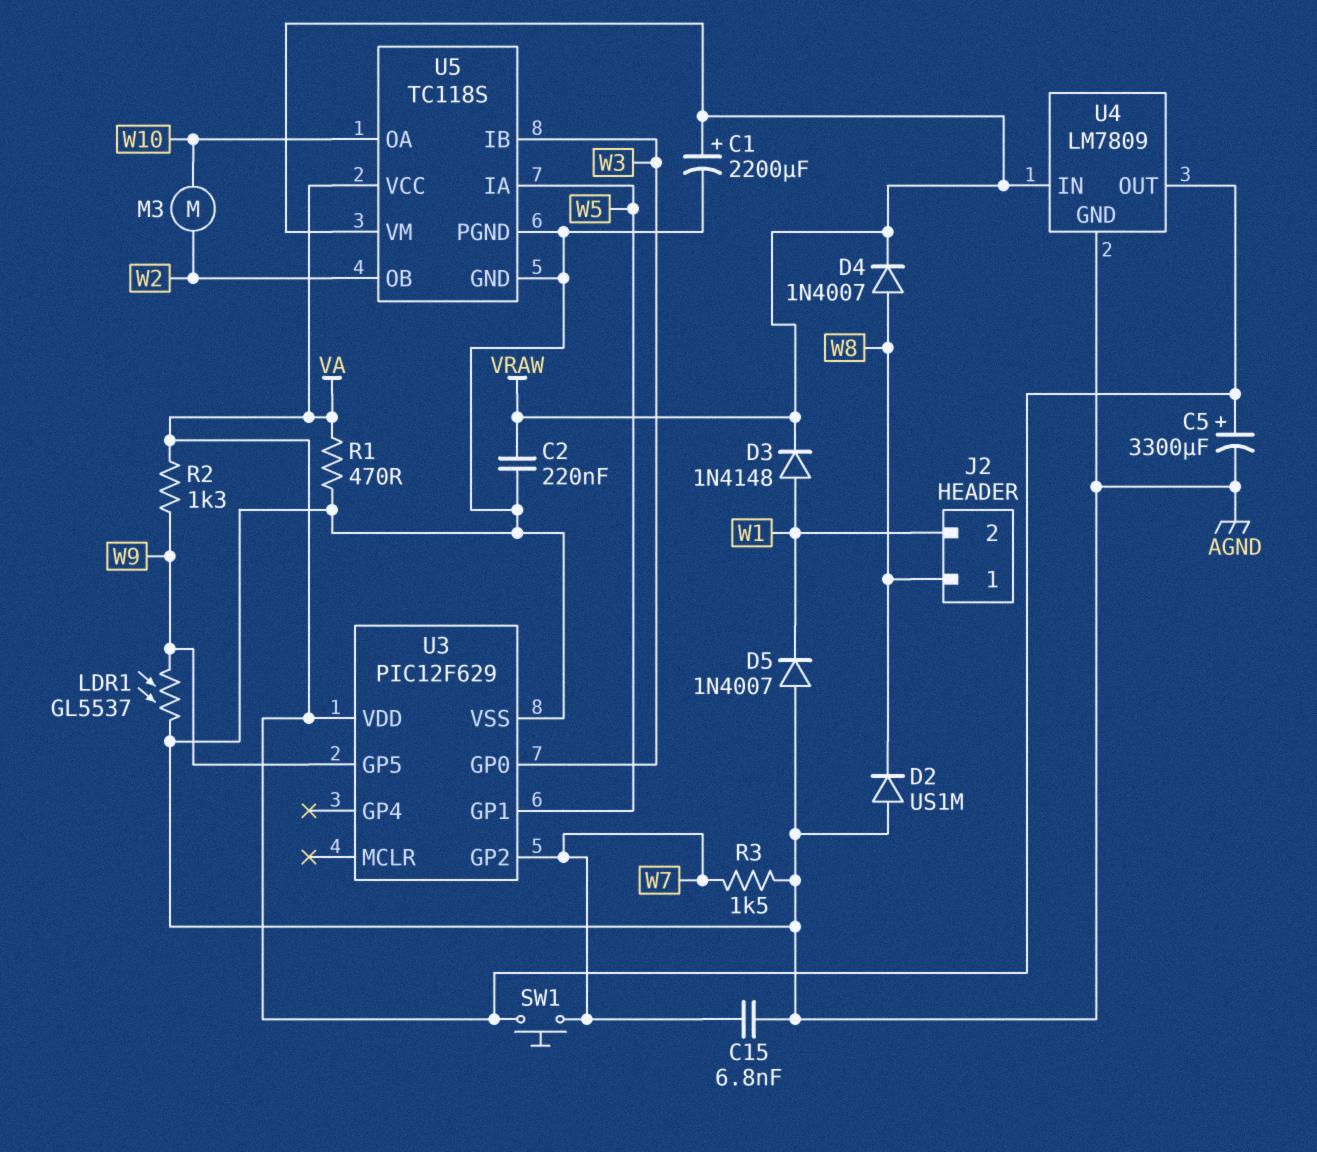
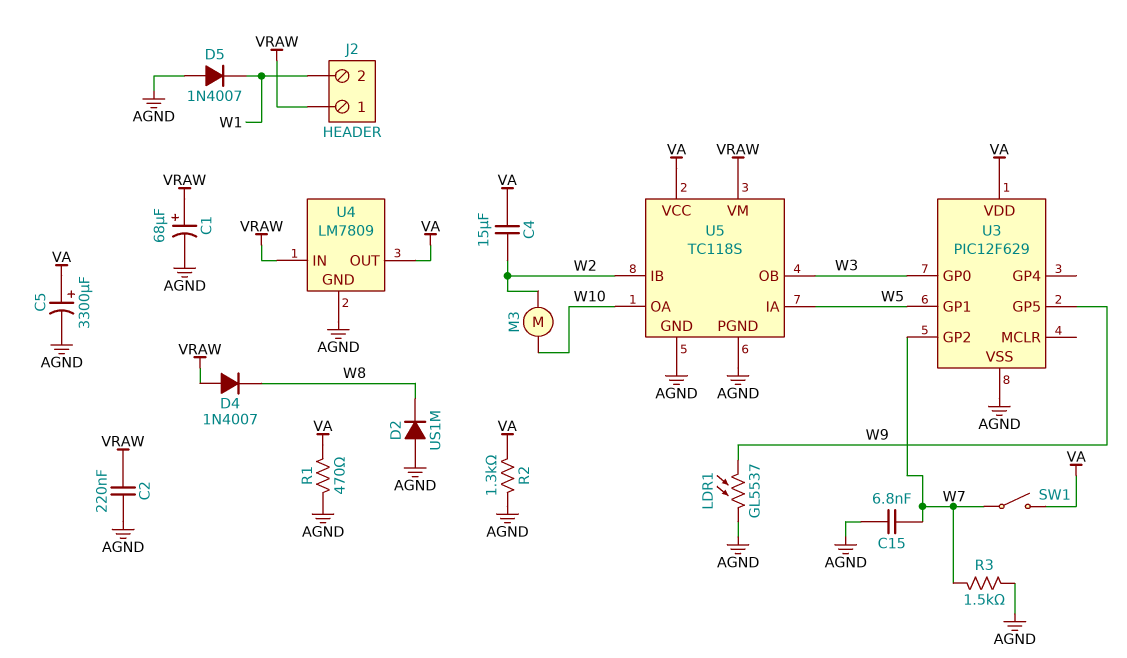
C1: 2200uF (plus VRAW, minus AGND) -> 68uF (plus VRAW, minus AGND)
C4: none -> 15uF (VA, W2)
D3: diode 1N4148 (A W1, K VRAW) -> none
D4: diode 1N4007 (A W8, K VRAW) -> diode 1N4007 (A VRAW, K W8)
J2 pin 1: W8 -> VRAW
R2: 1.3k (VA, W9) -> 1.3k (AGND, VA)
SW1: button (VA, W7) -> switch (VA, W7)
U5 pin IB: W3 -> W2
U5 pin OB: W2 -> W3

